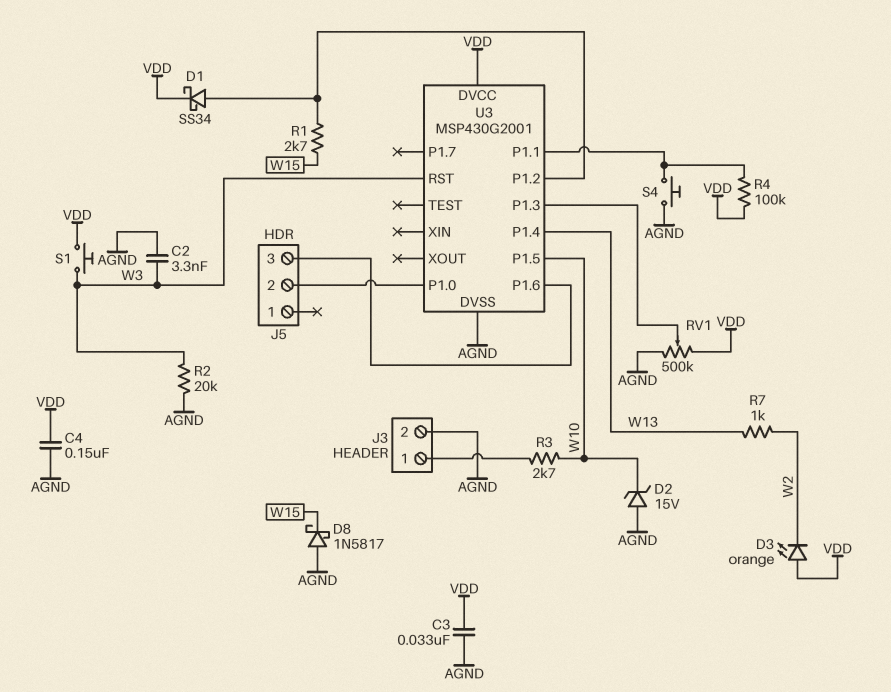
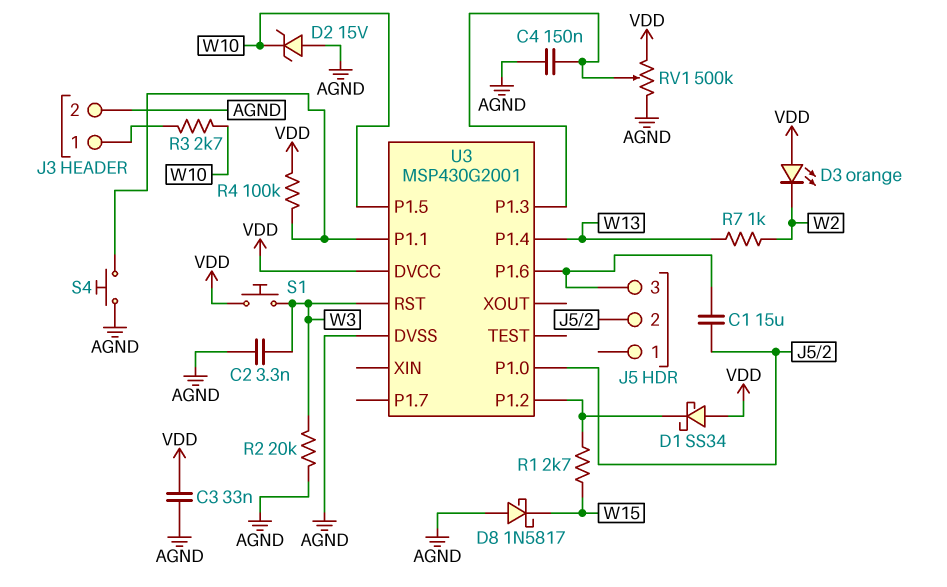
C1: none -> 15uF (J5/2, J5/3)
C4: 150nF (AGND, VDD) -> 150nF (AGND, U3/P1.3)
D1: schottky SS34 (A U3/P1.2, K VDD) -> schottky SS34 (A VDD, K U3/P1.2)

